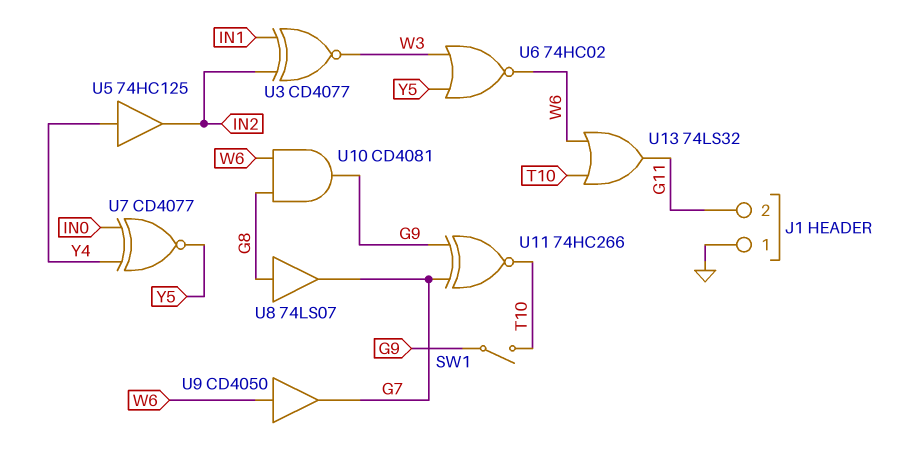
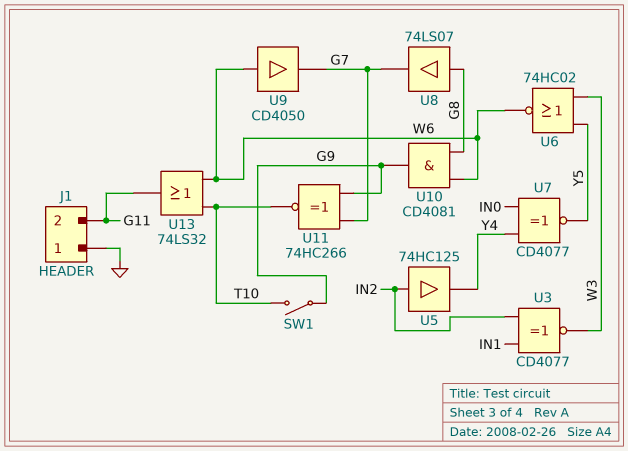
U5: buffer 74HC125 (in Y4, out IN2) -> buffer 74HC125 (in IN2, out Y4)

